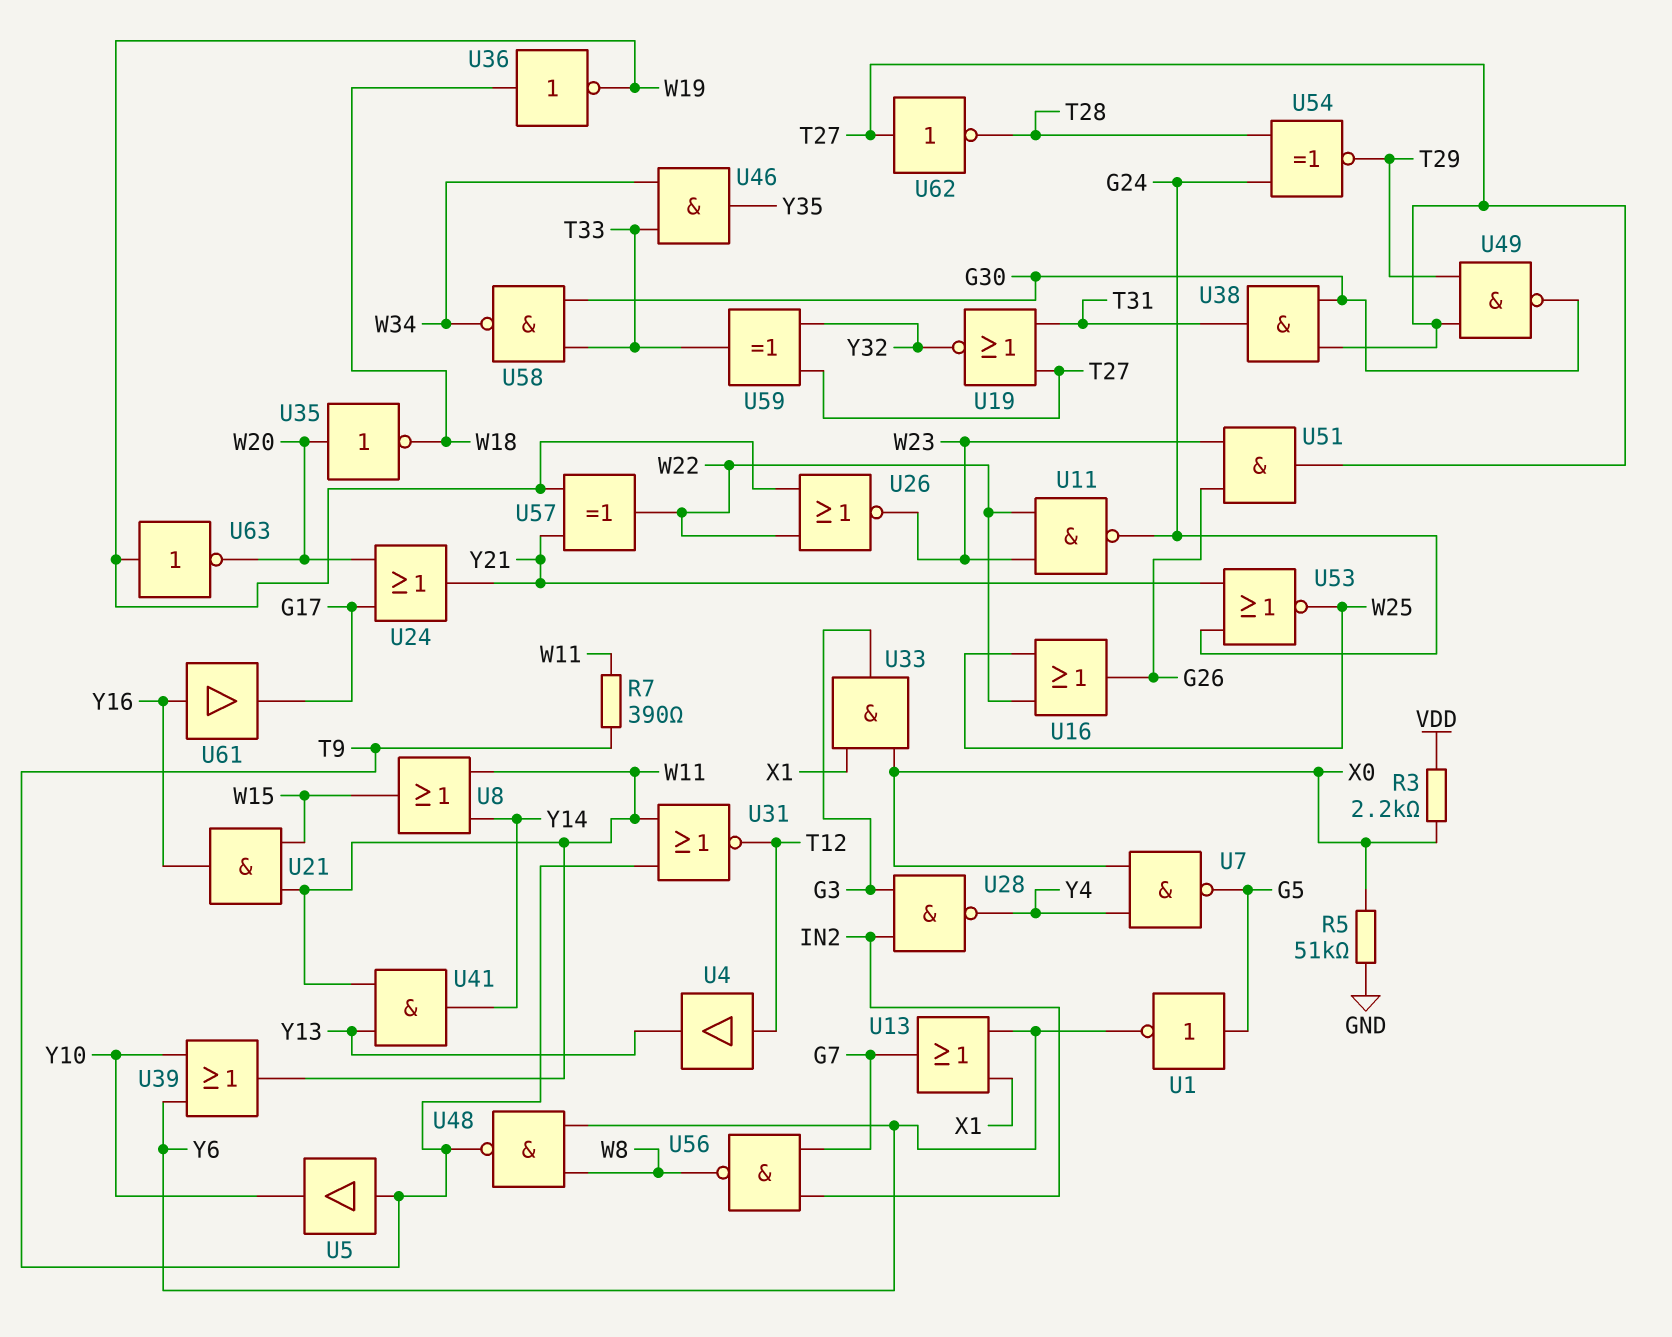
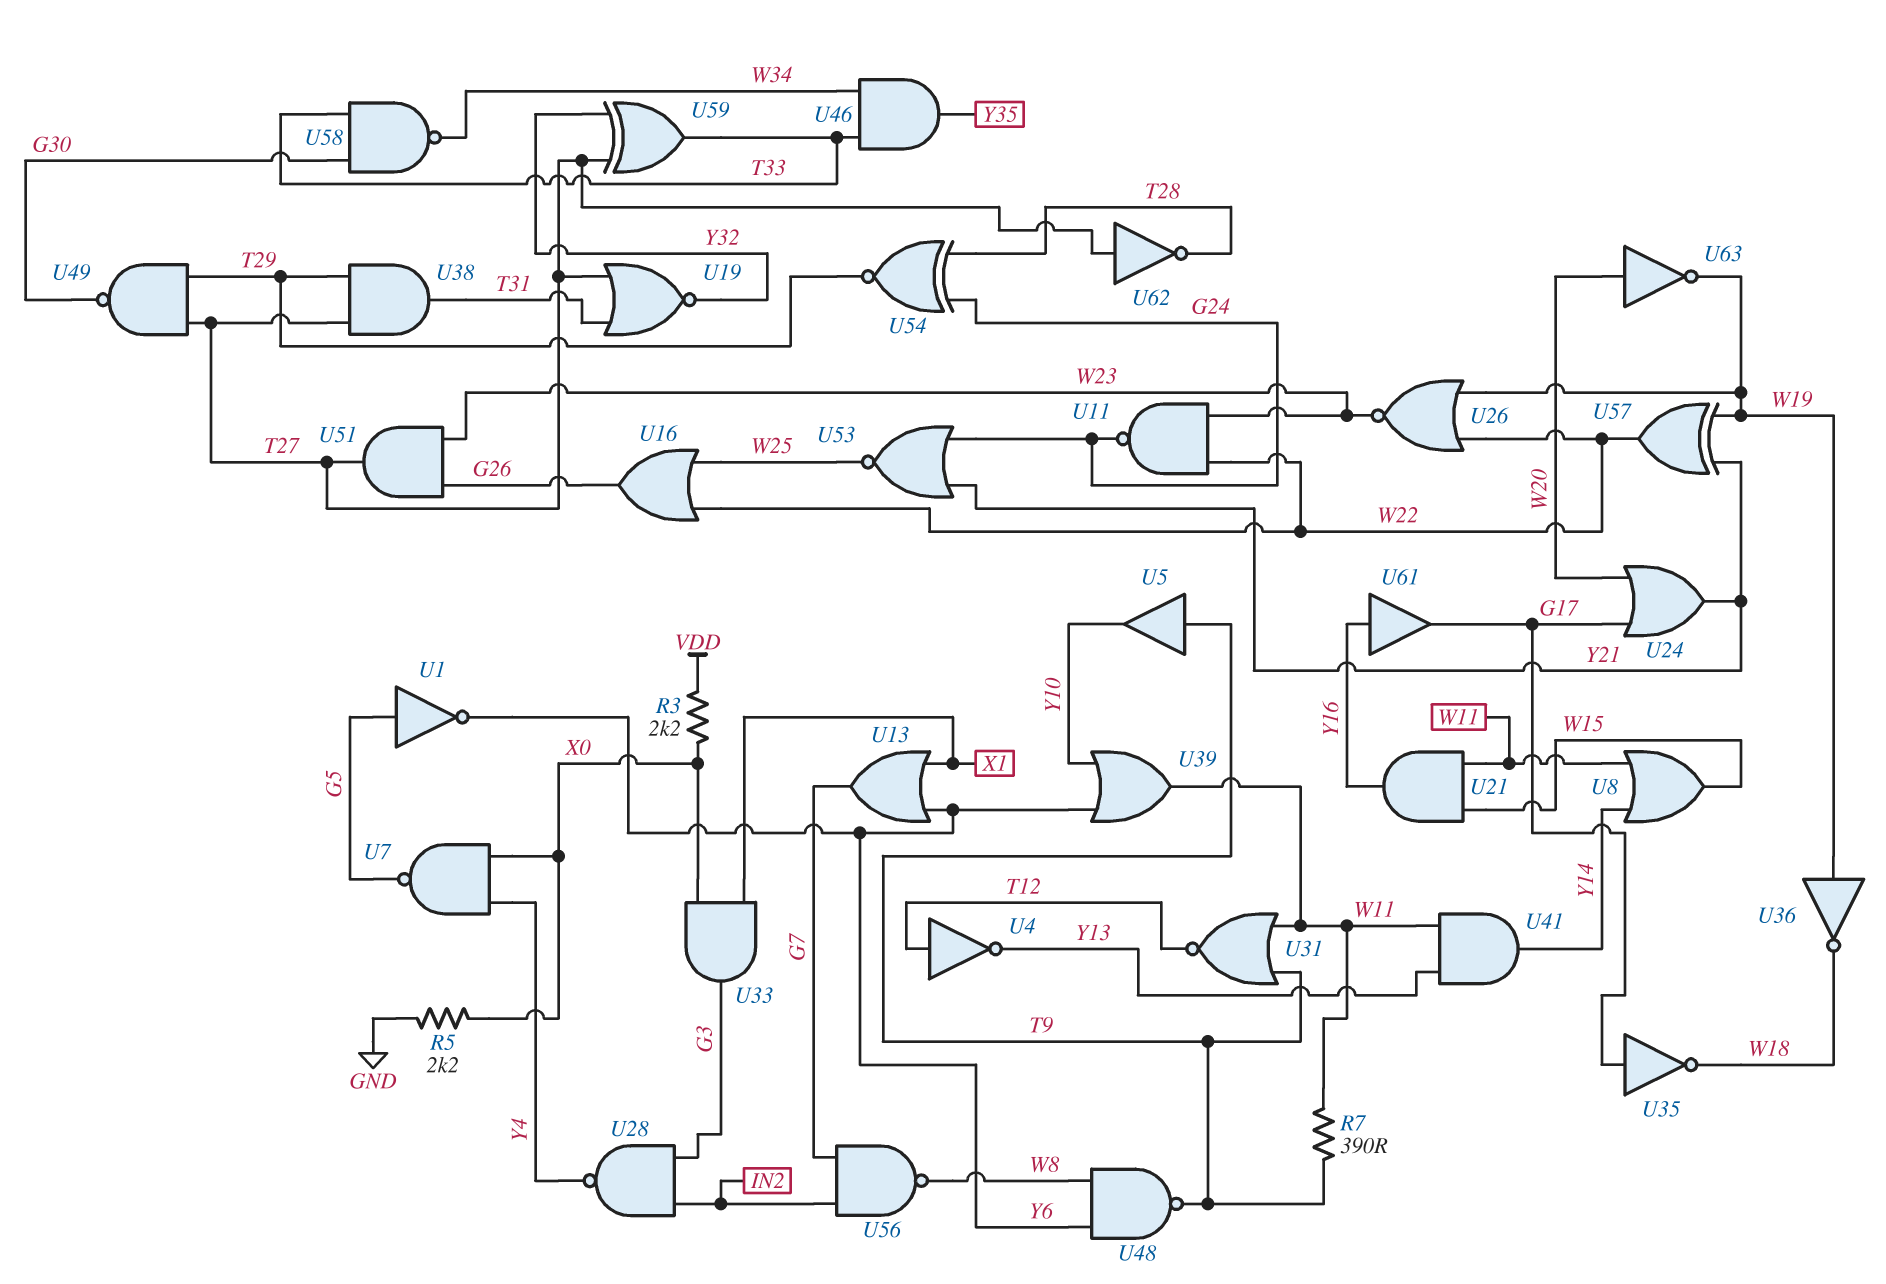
R5: 51k (GND, X0) -> 2.2k (GND, X0)
U4: buffer (in T12, out Y13) -> NOT (in T12, out Y13)
U35: NOT (in W20, out W18) -> NOT (in G17, out W18)
U36: NOT (in W18, out W19) -> NOT (in W19, out W18)
U38: AND (in G30, in T27, out T31) -> AND (in T27, in T29, out T31)
U63: NOT (in W19, out W20) -> NOT (in W20, out W19)

